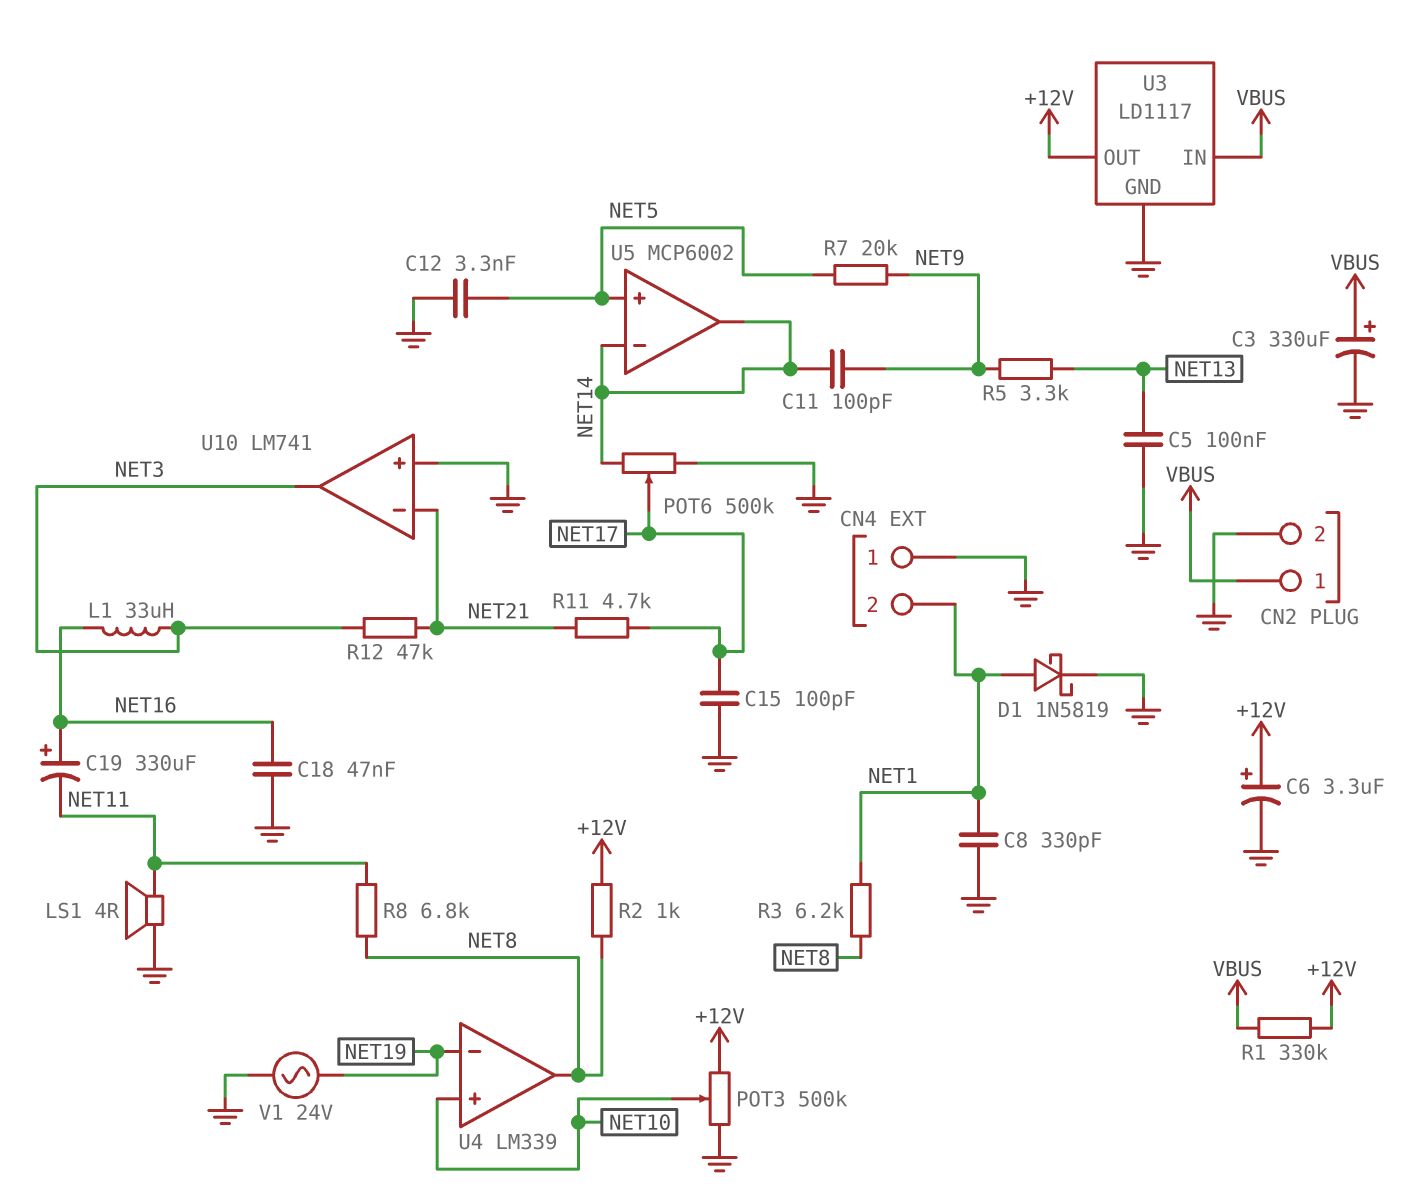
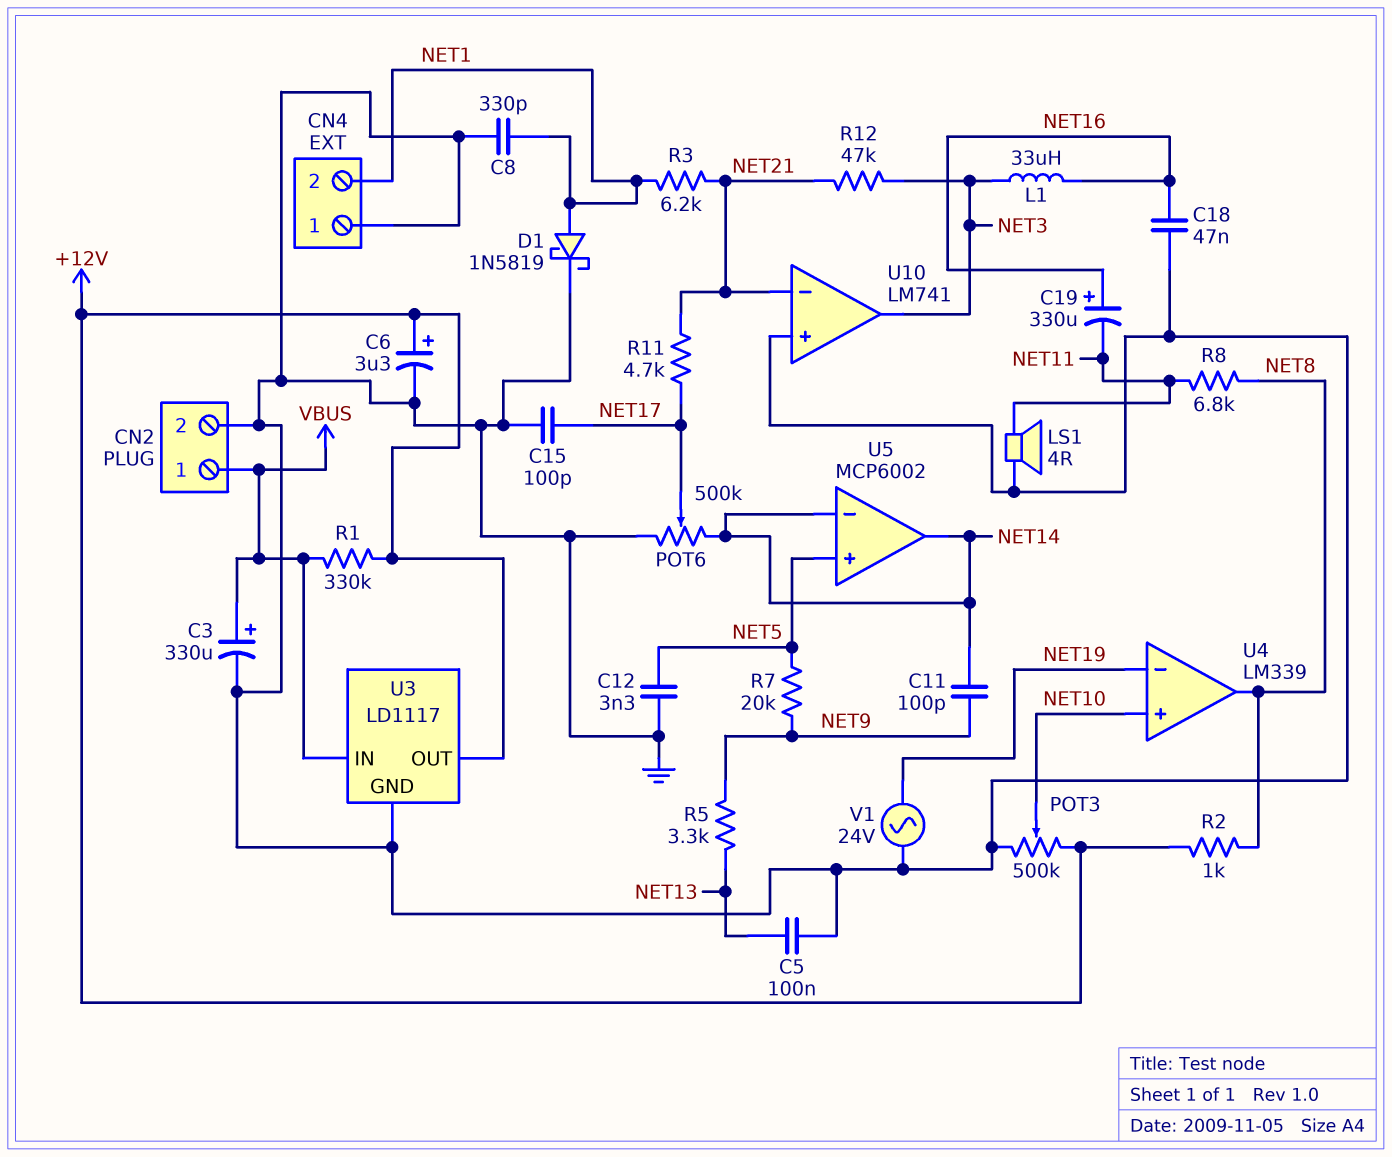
R3: 6.2k (NET1, NET8) -> 6.2k (NET1, NET21)

